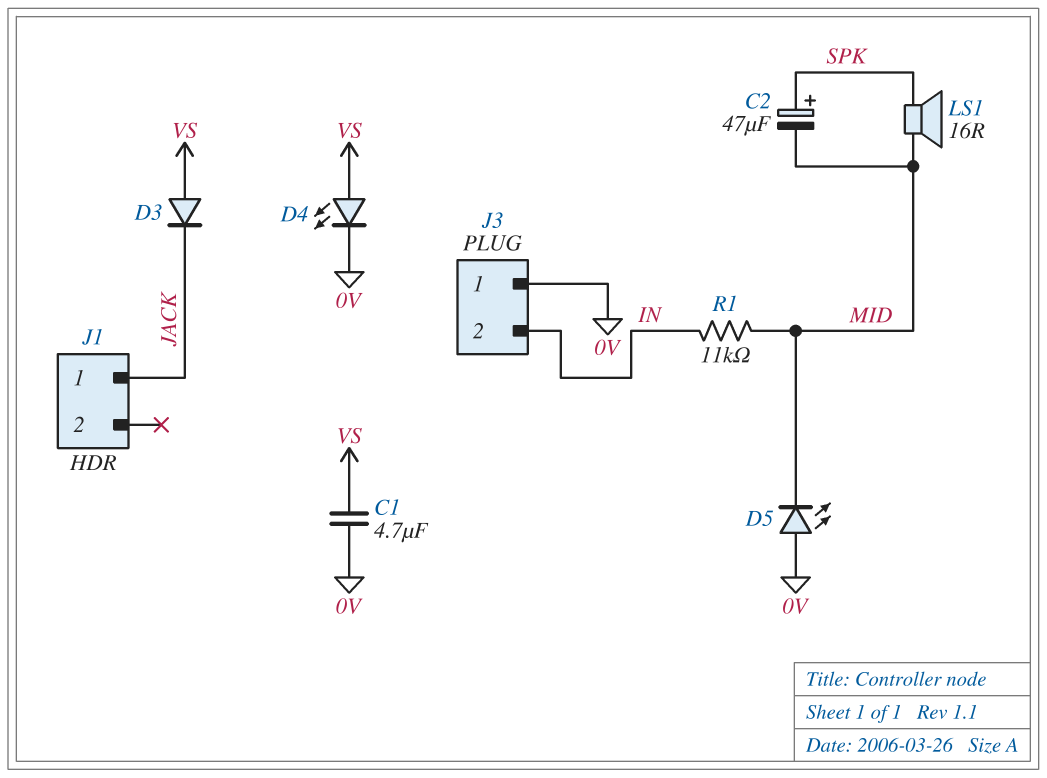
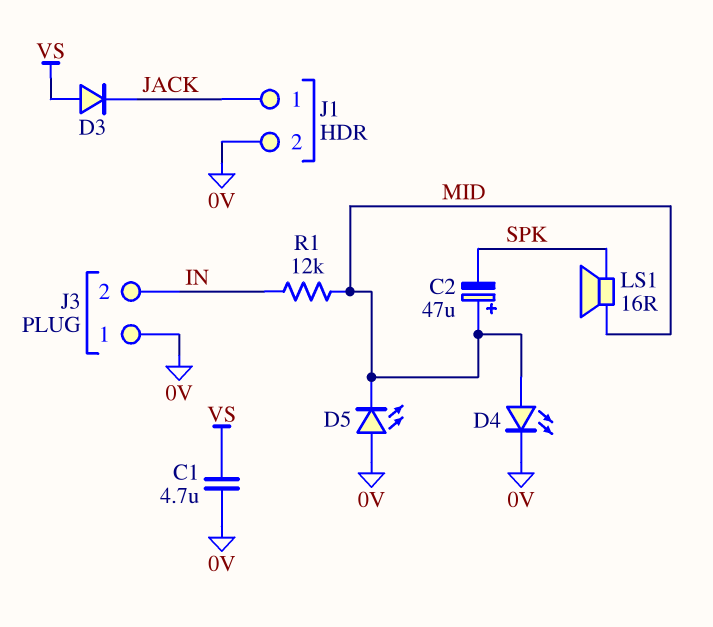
C2: 47uF (plus SPK, minus MID) -> 47uF (plus MID, minus SPK)
D4: LED (A VS, K 0V) -> LED (A MID, K 0V)
J1 pin 2: none -> 0V
R1: 11k (IN, MID) -> 12k (IN, MID)

